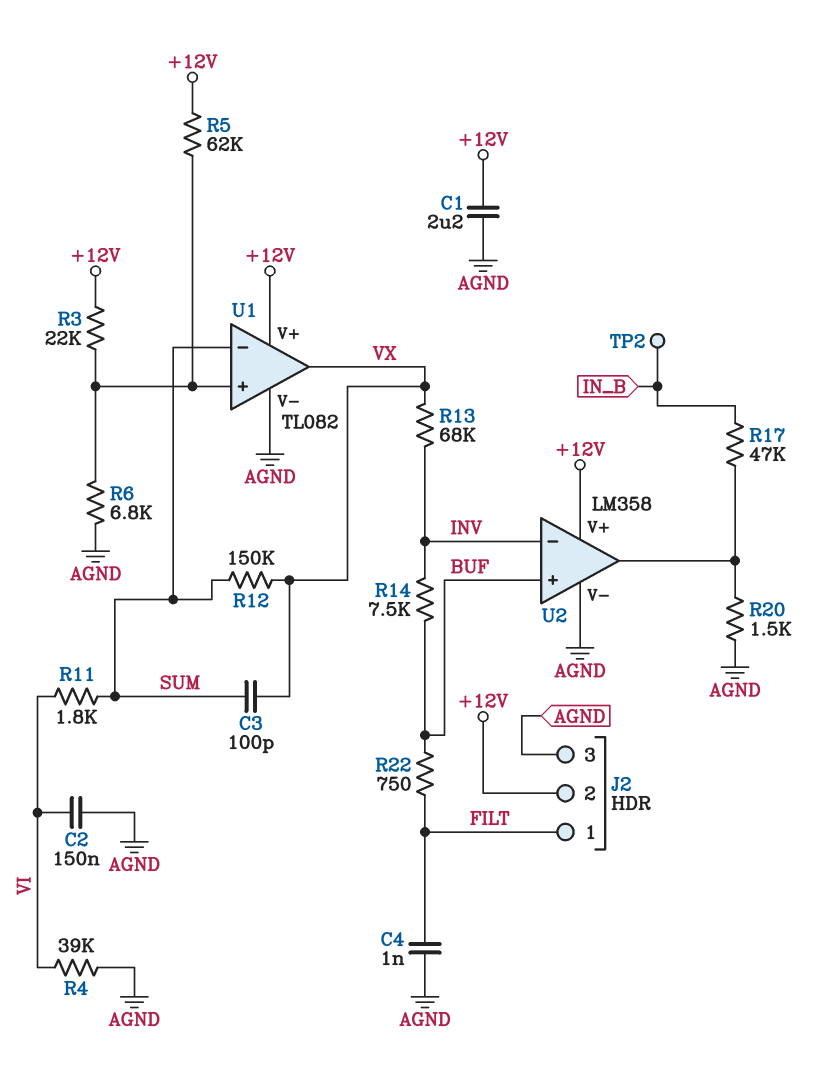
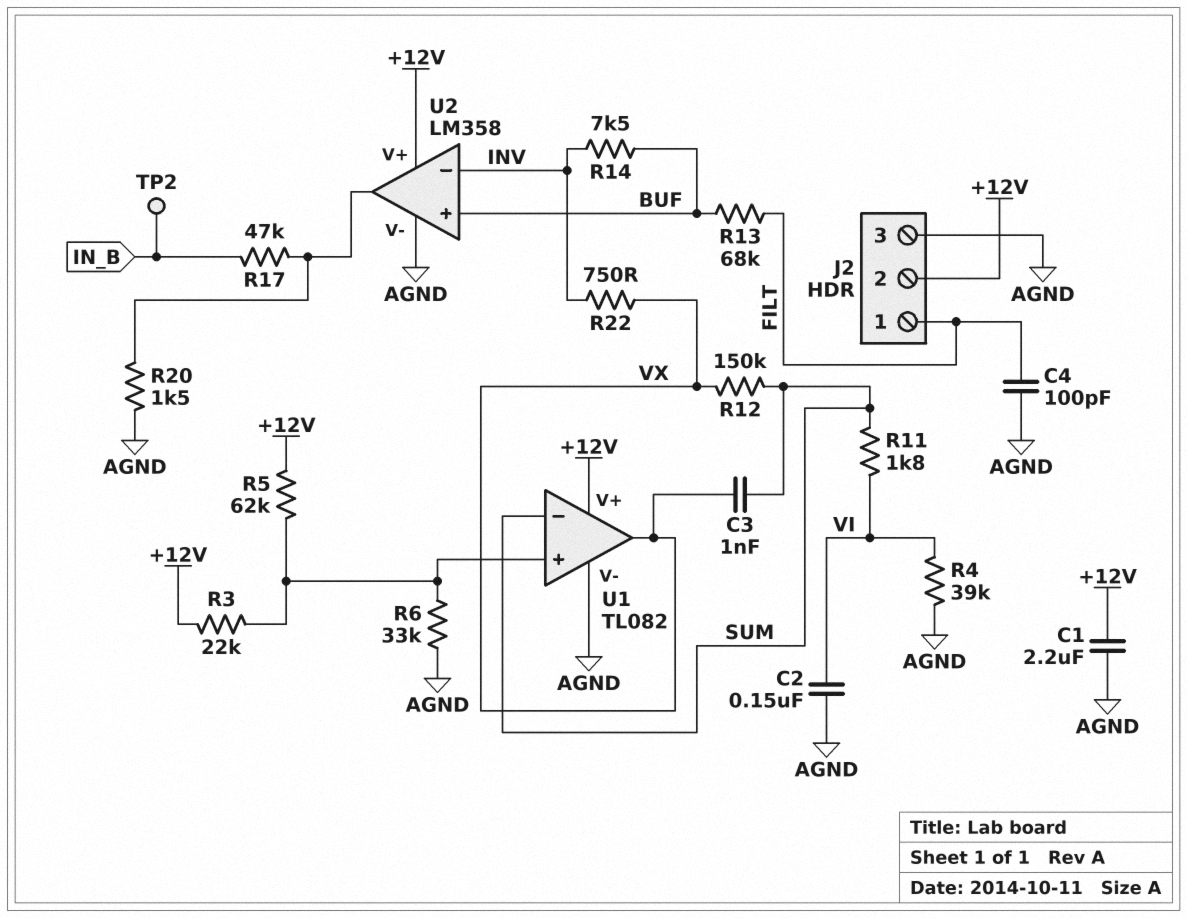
C3: 100pF (SUM, VX) -> 1nF (SUM, VX)
C4: 1nF (AGND, FILT) -> 100pF (AGND, FILT)
R6: 6.8k (AGND, U1/in+) -> 33k (AGND, U1/in+)
R13: 68k (INV, VX) -> 68k (BUF, FILT)
R22: 750 (BUF, FILT) -> 750 (INV, VX)

